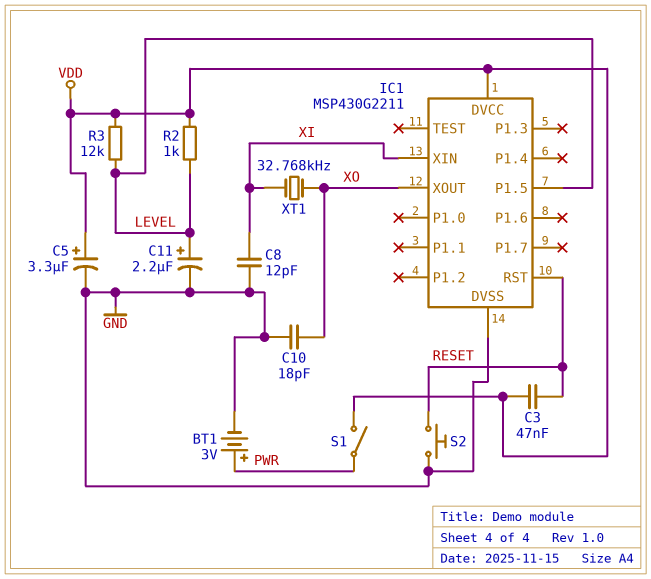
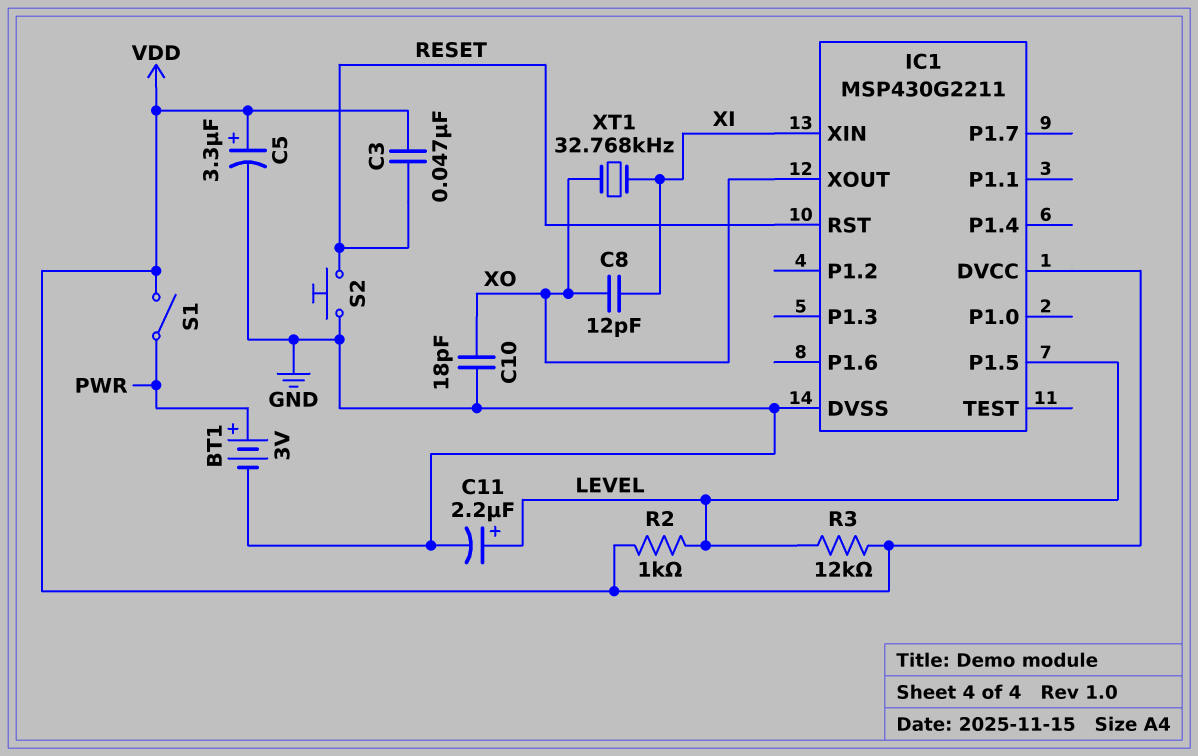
C8: 12pF (GND, XI) -> 12pF (XI, XO)

